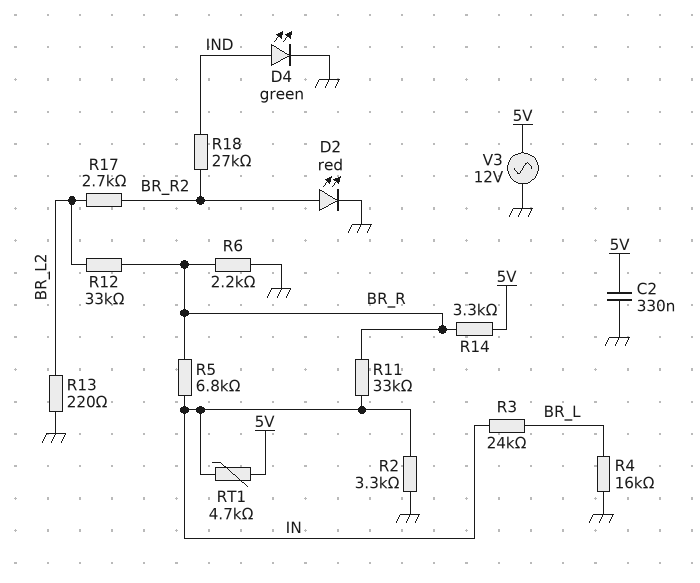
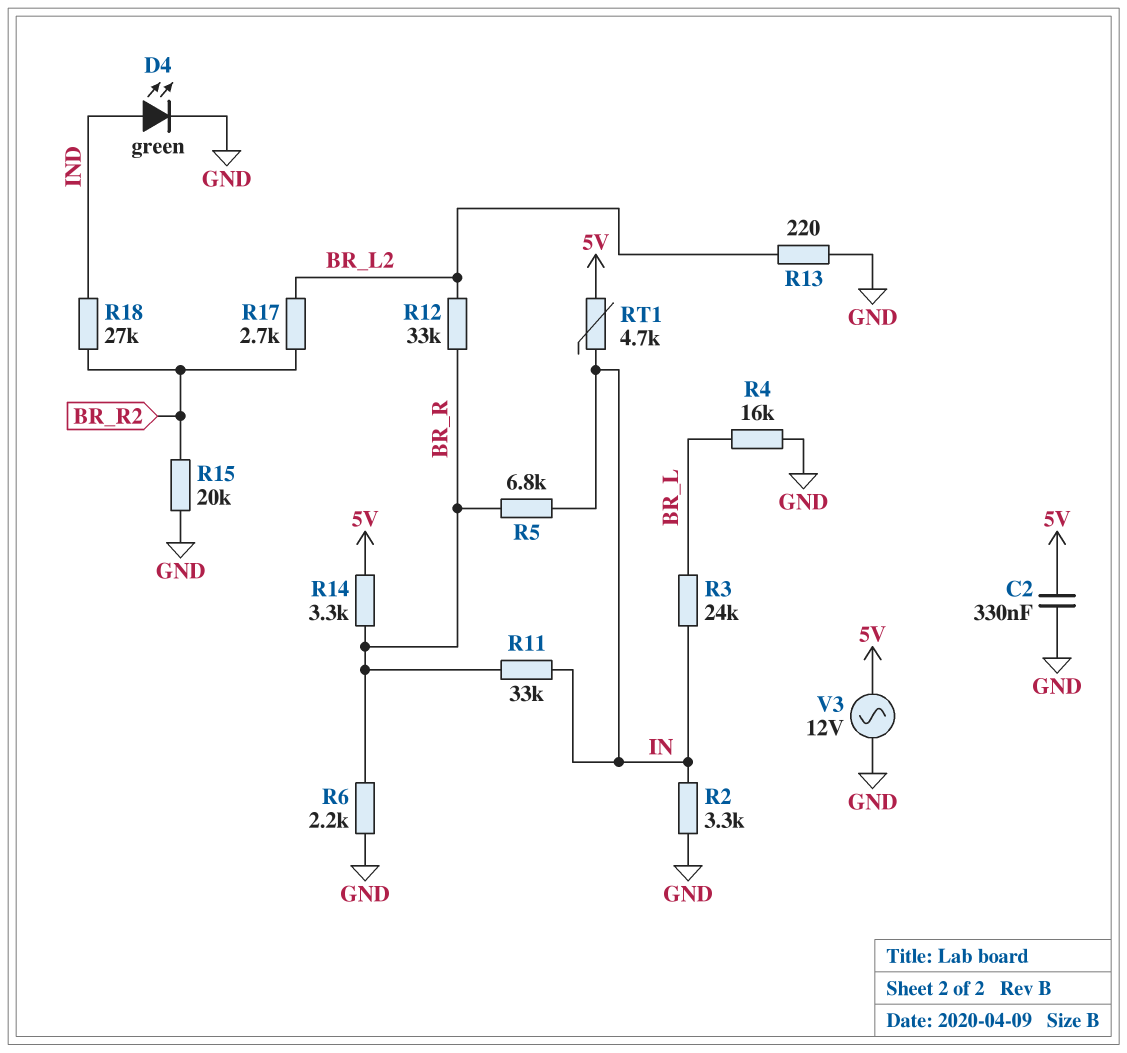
D2: LED red (A BR_R2, K GND) -> none
R15: none -> 20k (BR_R2, GND)

